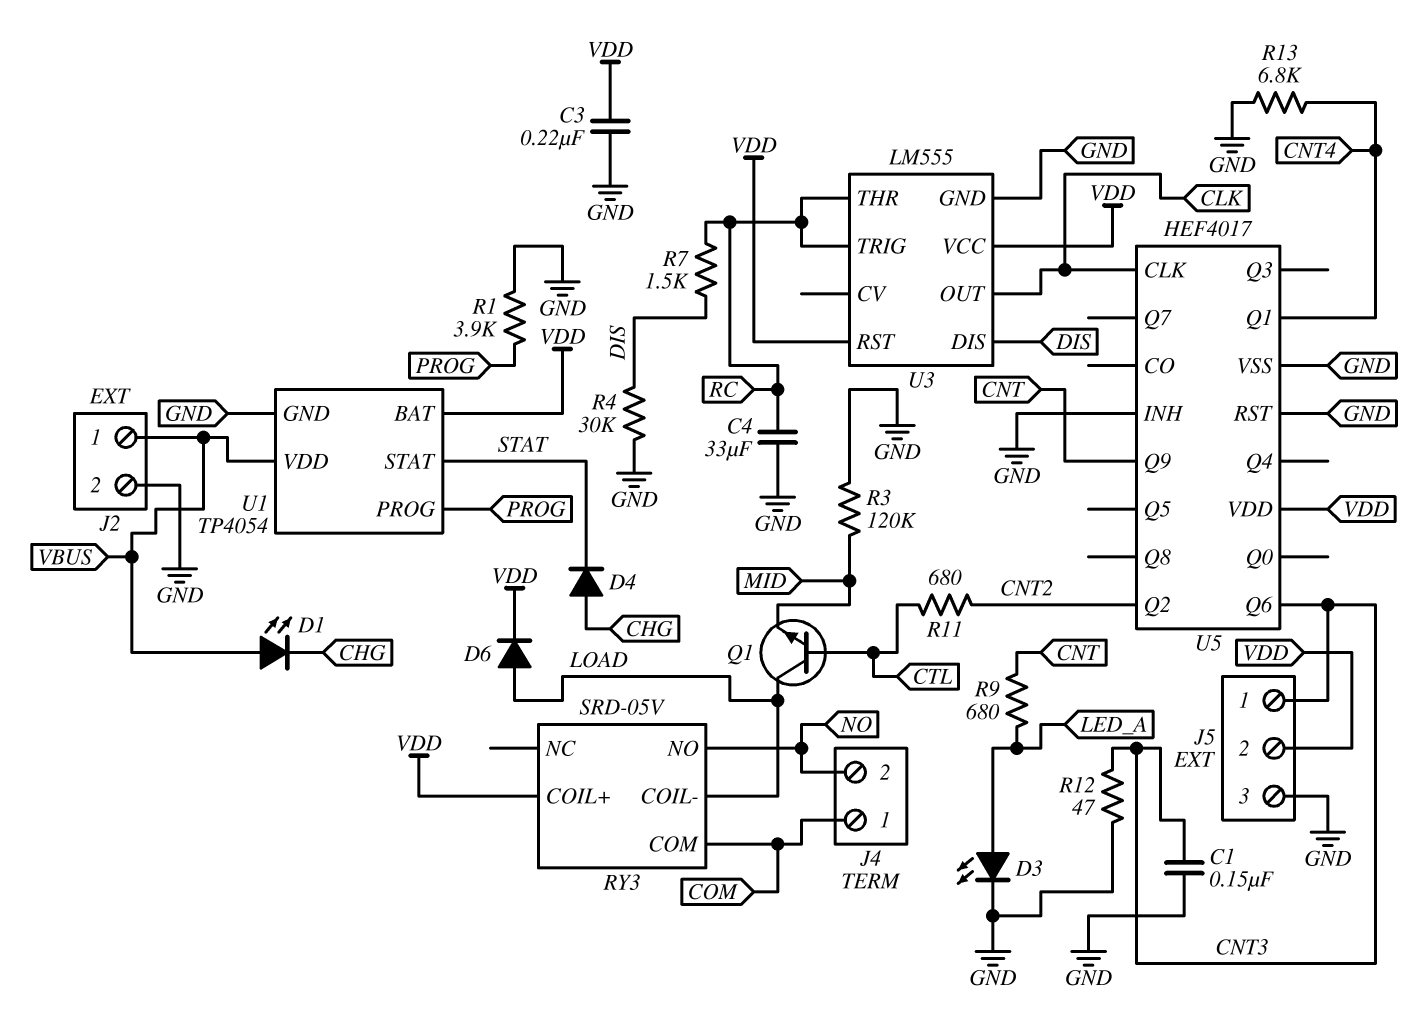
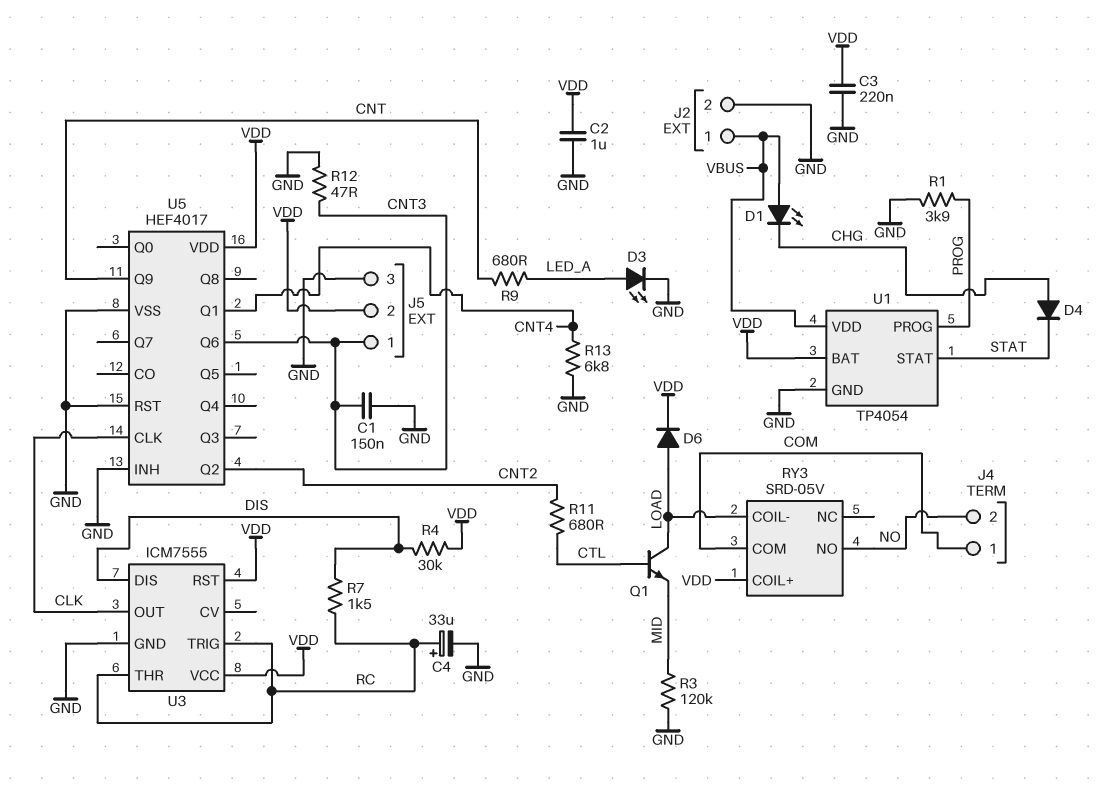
C2: none -> 1uF (GND, VDD)
C4: 33uF (GND, RC) -> 33uF (plus RC, minus GND)
R4: 30k (DIS, GND) -> 30k (DIS, VDD)
U3: LM555 -> ICM7555

